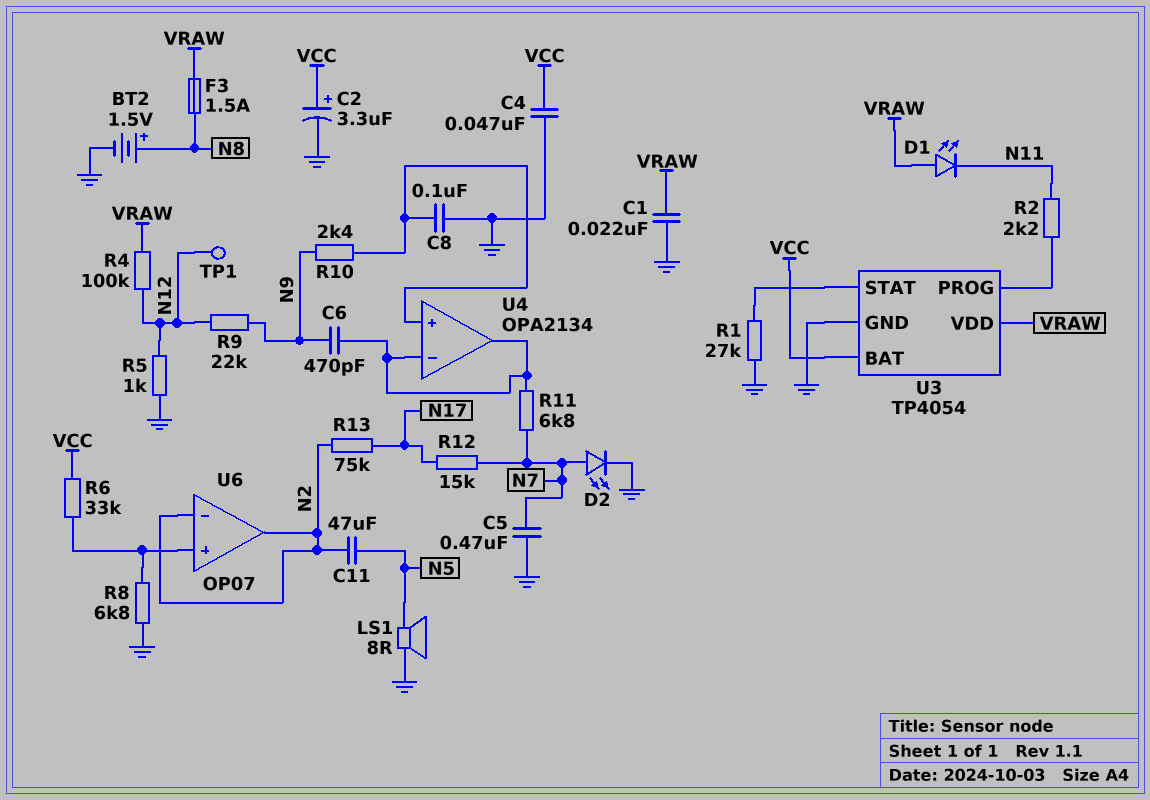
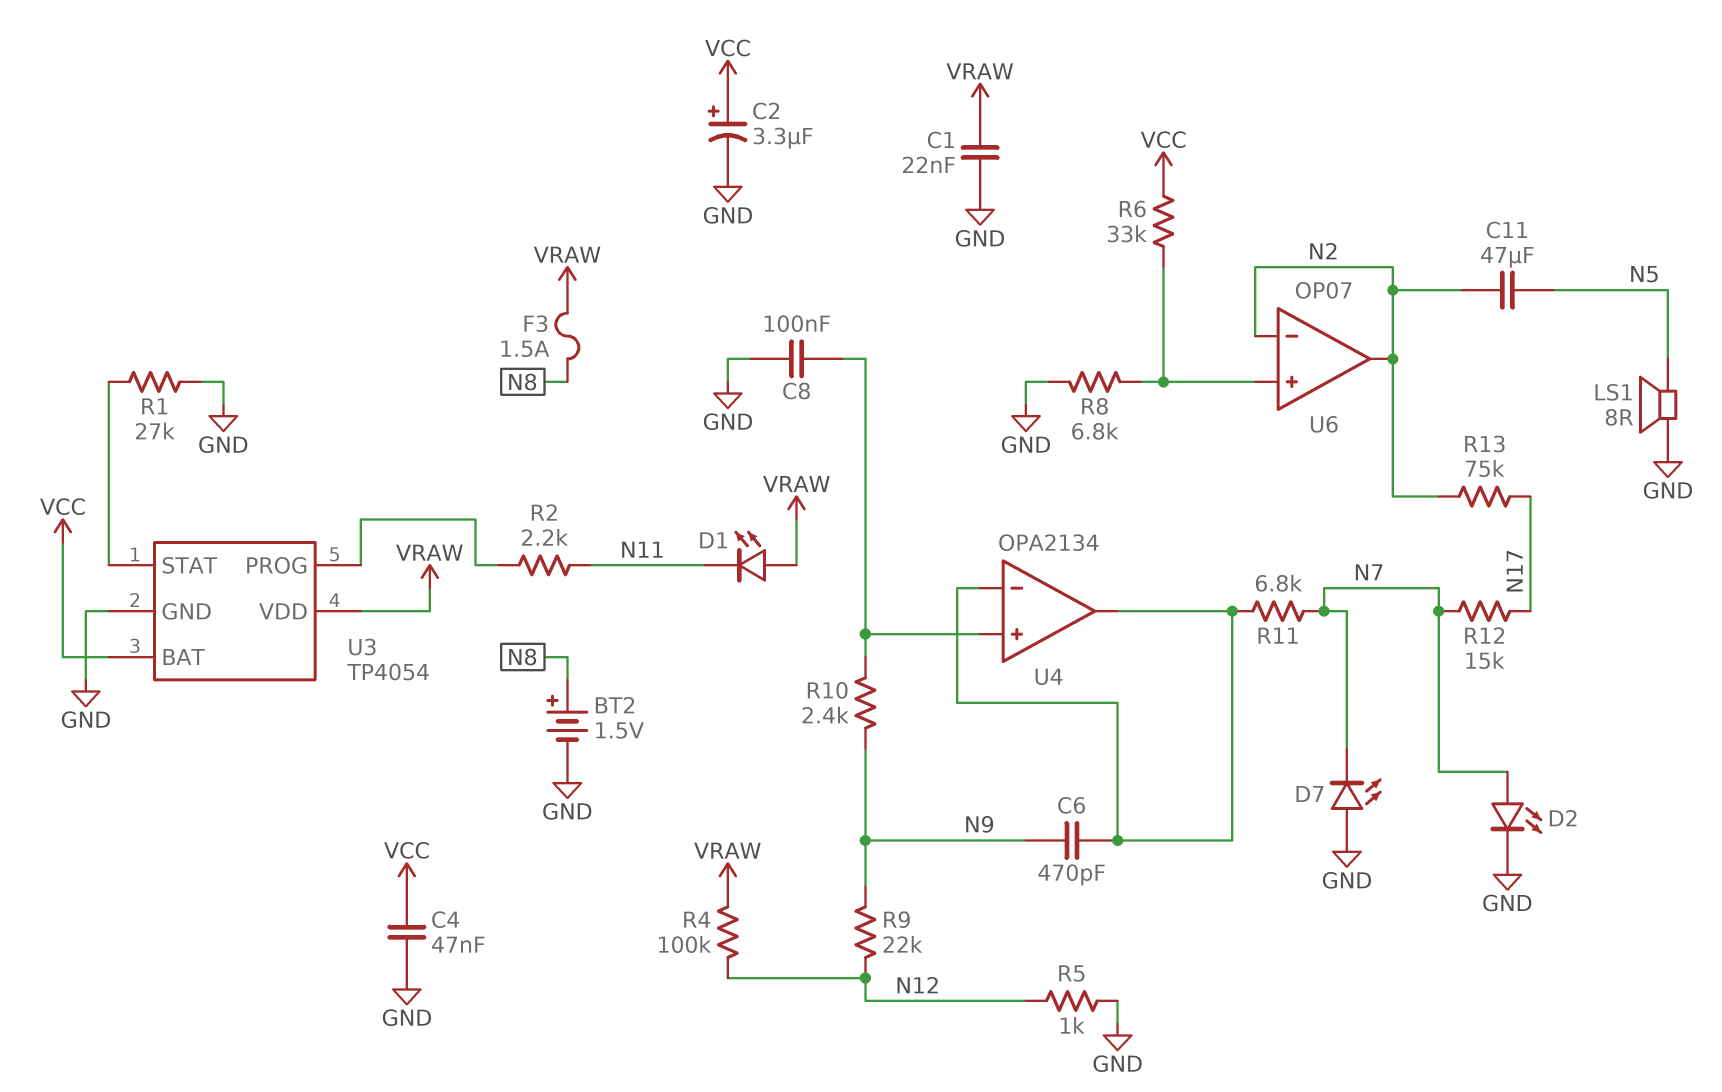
C5: 470nF (GND, N7) -> none
D7: none -> LED (A GND, K N7)
TP1: test point (N12) -> none

